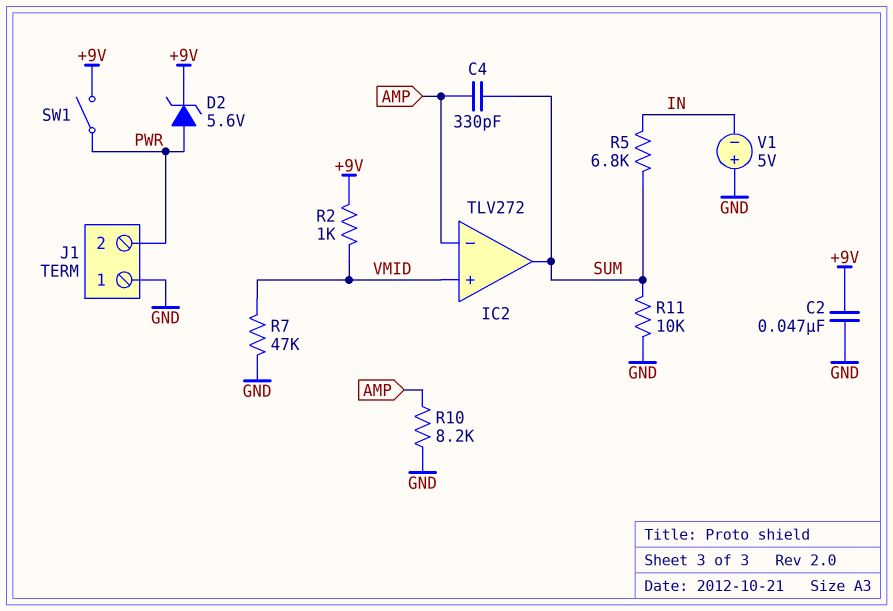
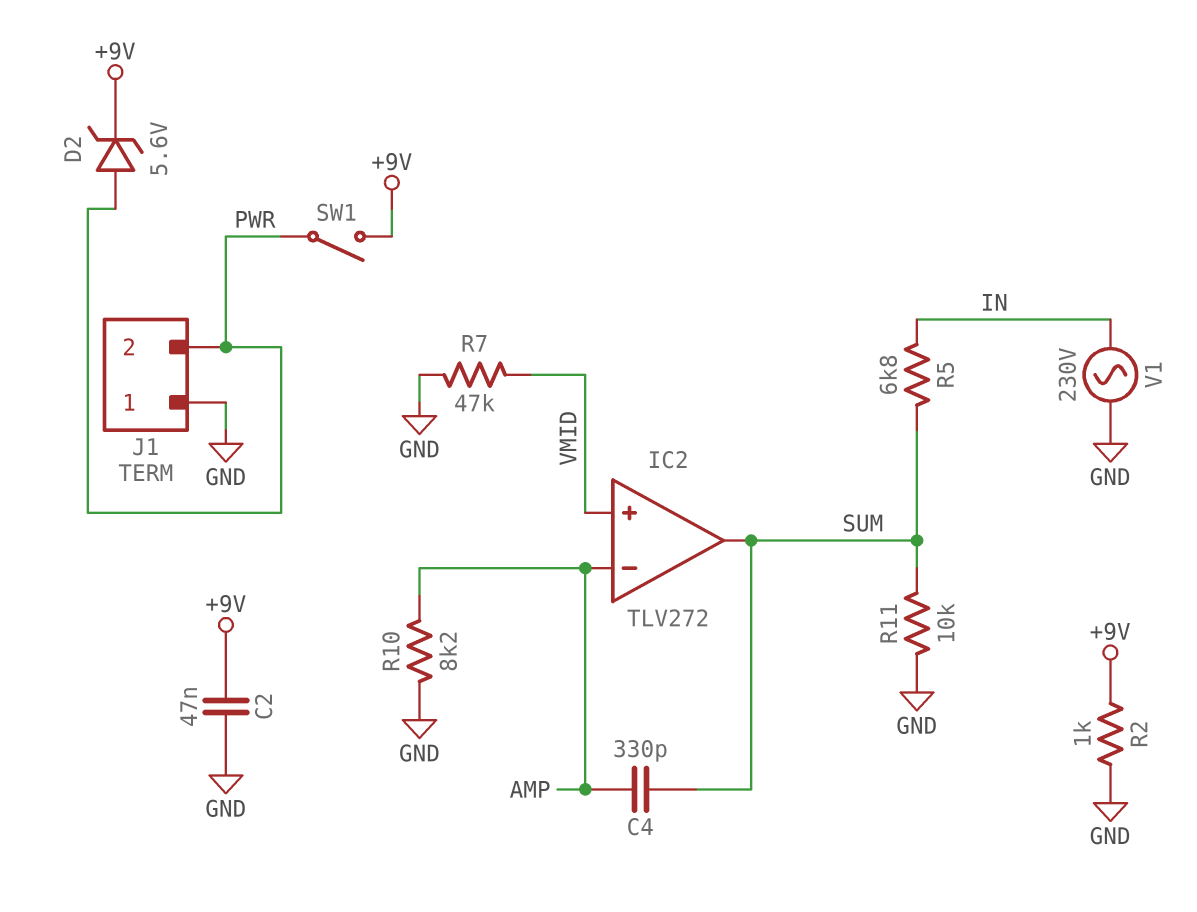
R2: 1k (+9V, VMID) -> 1k (+9V, GND)
V1: 5V (plus GND, minus IN) -> AC 230V (GND, IN)

